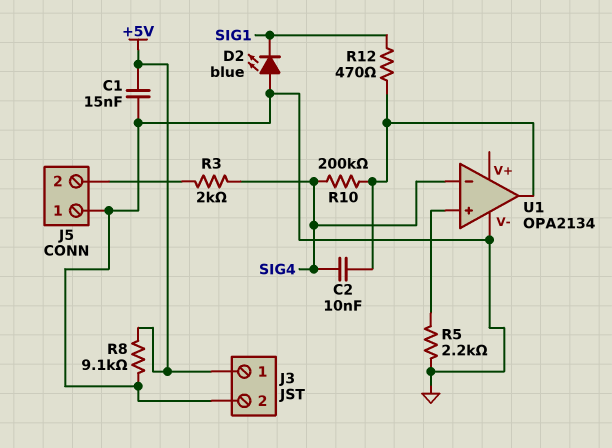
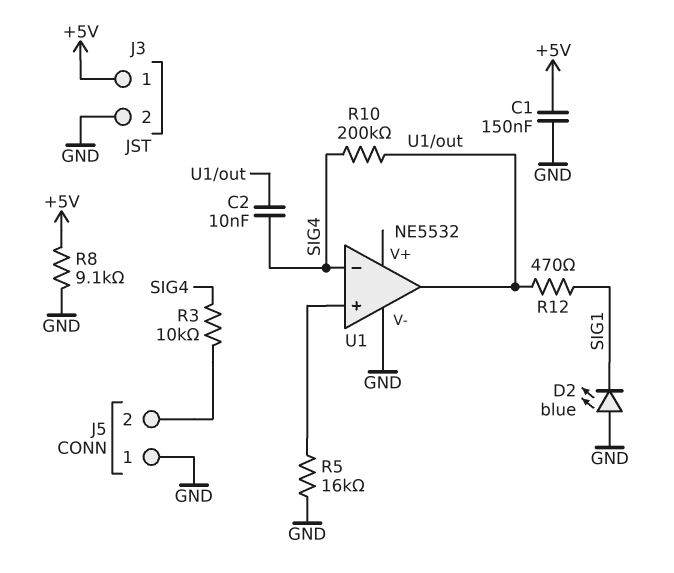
C1: 15nF (+5V, GND) -> 150nF (+5V, GND)
R3: 2k (J5/2, SIG4) -> 10k (J5/2, SIG4)
R5: 2.2k (GND, U1/in+) -> 16k (GND, U1/in+)
U1: OPA2134 -> NE5532

